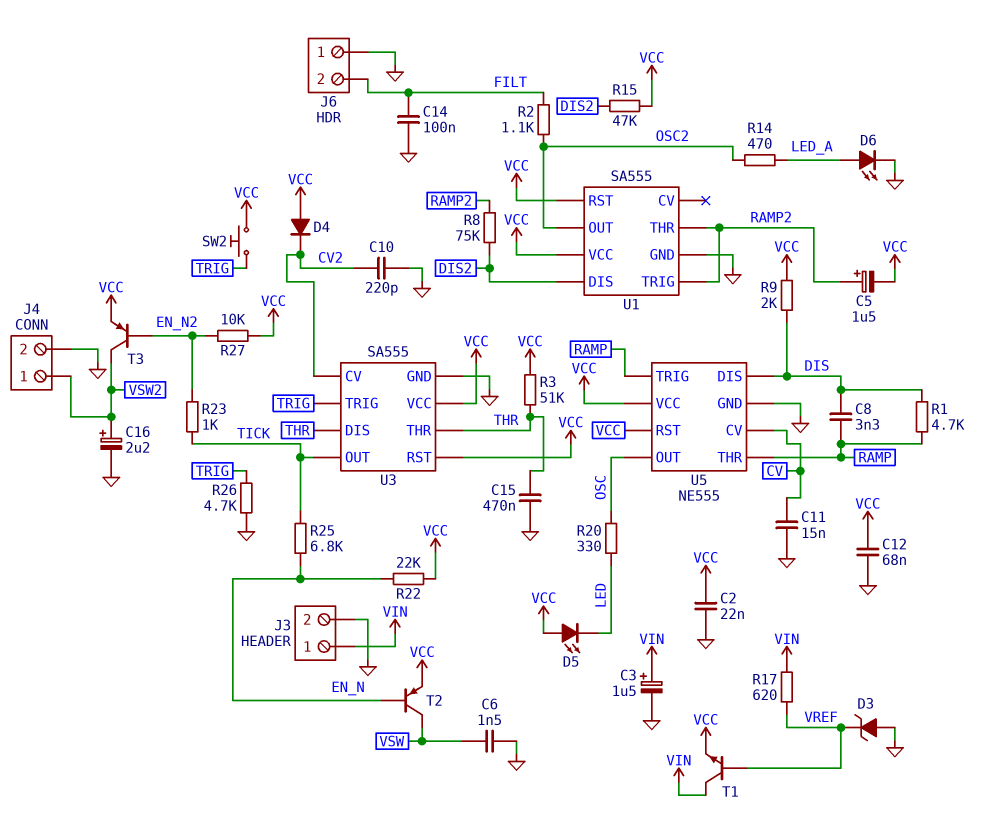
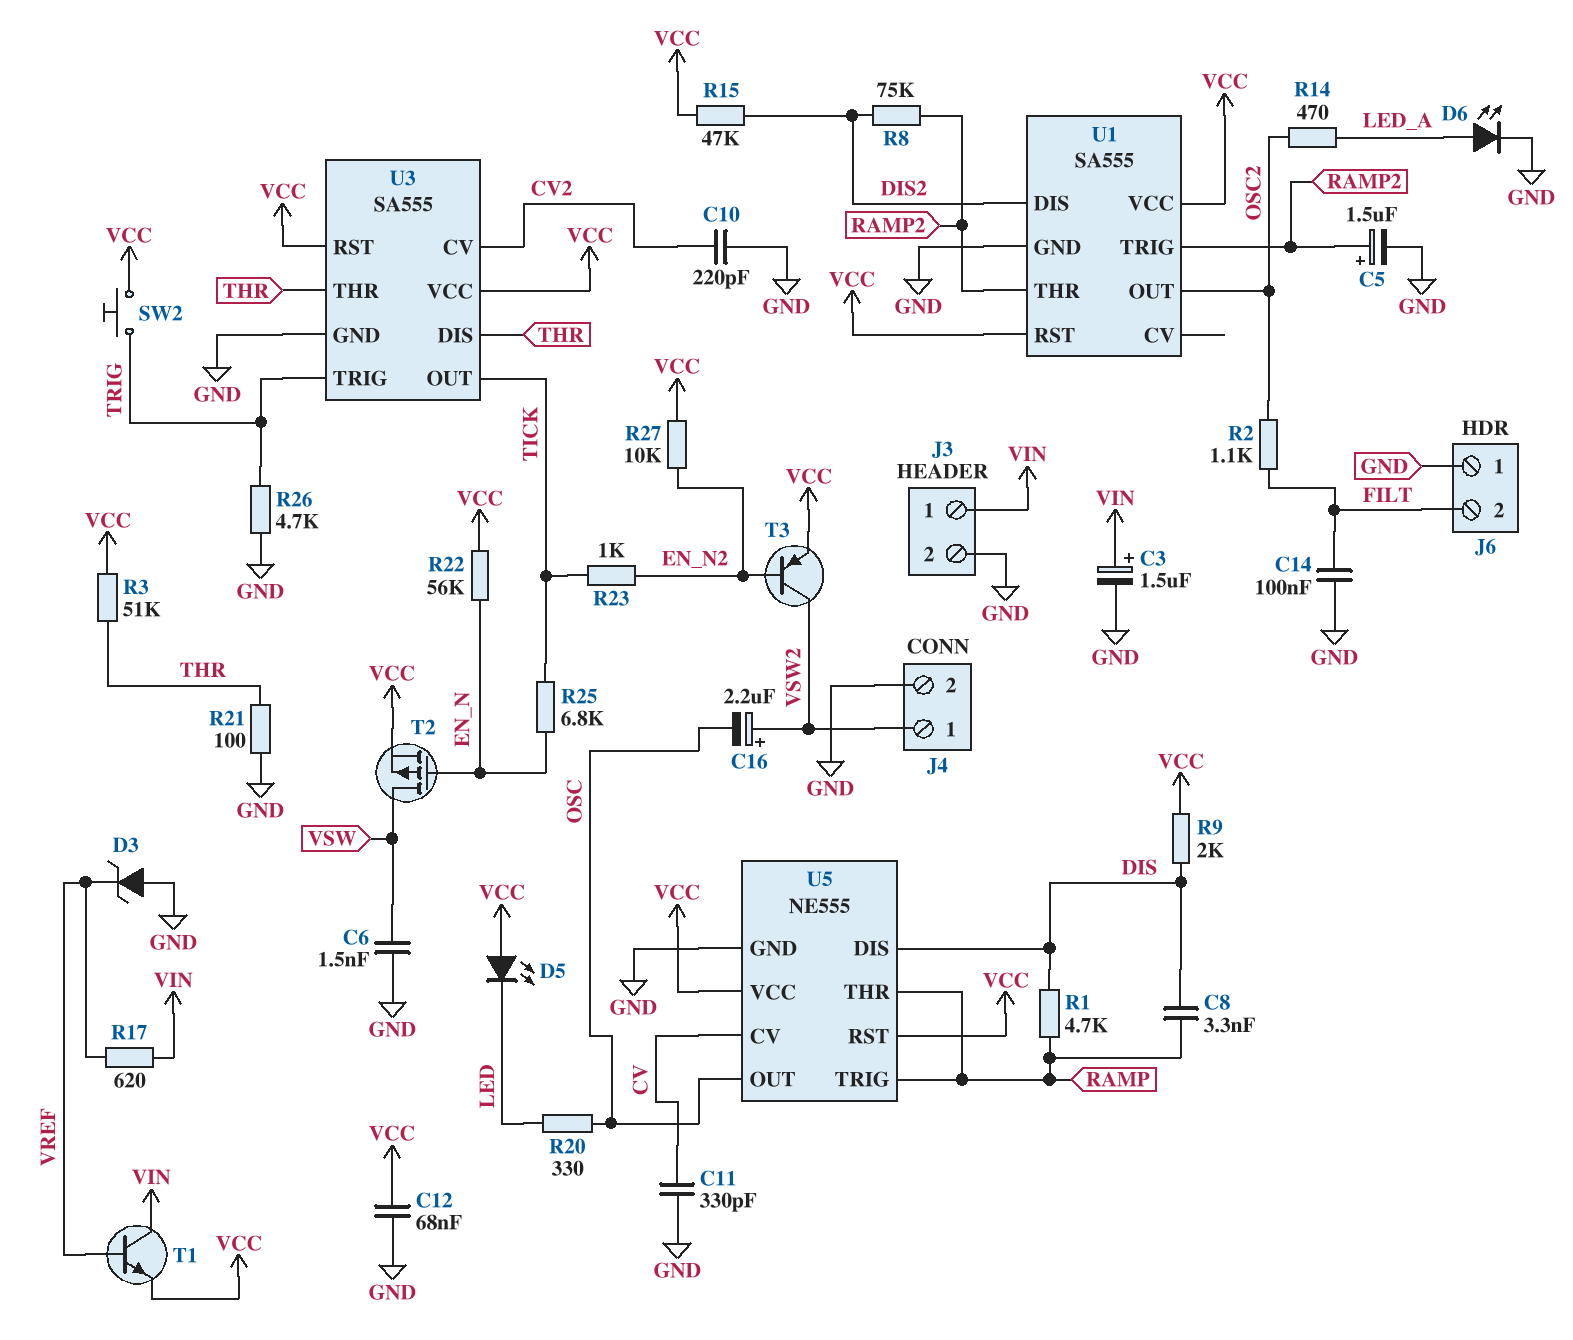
C2: 22nF (GND, VCC) -> none
C5: 1.5uF (plus RAMP2, minus VCC) -> 1.5uF (plus RAMP2, minus GND)
C11: 15nF (CV, GND) -> 330pF (CV, GND)
C15: 470nF (GND, THR) -> none
C16: 2.2uF (plus VSW2, minus GND) -> 2.2uF (plus VSW2, minus OSC)
D4: diode (A VCC, K CV2) -> none
R21: none -> 100 (GND, THR)
R22: 22k (EN_N, VCC) -> 56k (EN_N, VCC)
T2: PNP (B EN_N, C VSW, E VCC) -> PMOS (G EN_N, D VSW, S VCC)

